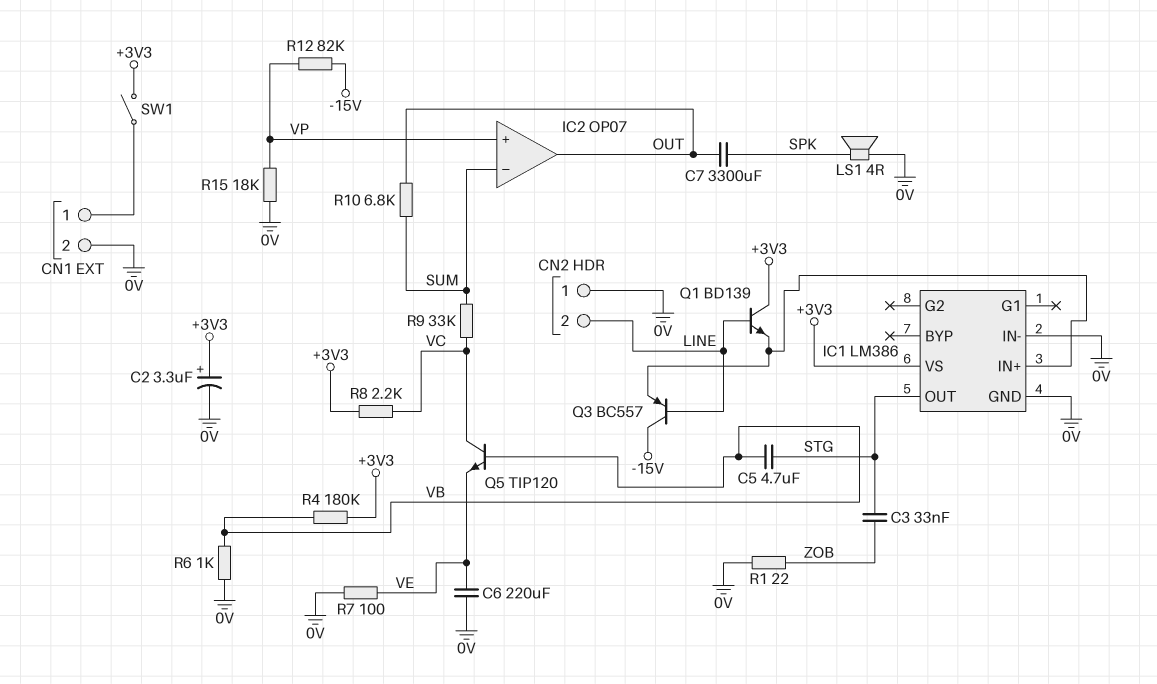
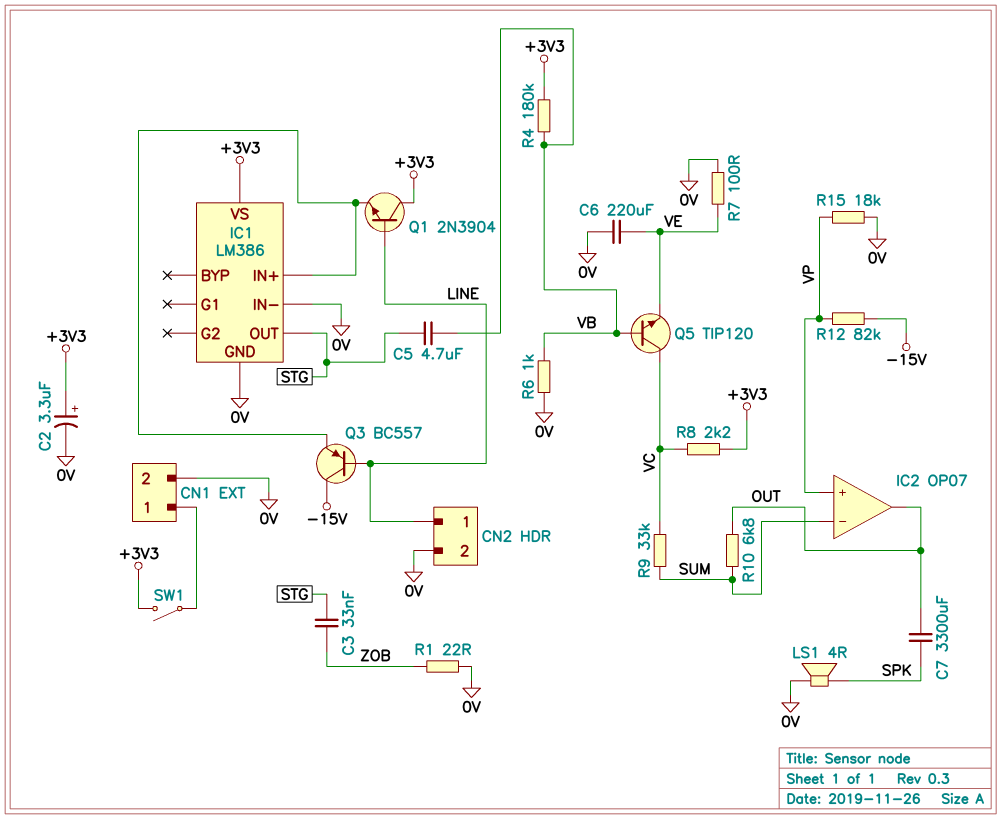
CN2 pin 1: 0V -> LINE
CN2 pin 2: LINE -> 0V
Q1: NPN BD139 (B LINE, C +3V3, E IC1/IN+) -> NPN 2N3904 (B LINE, C +3V3, E IC1/IN+)

